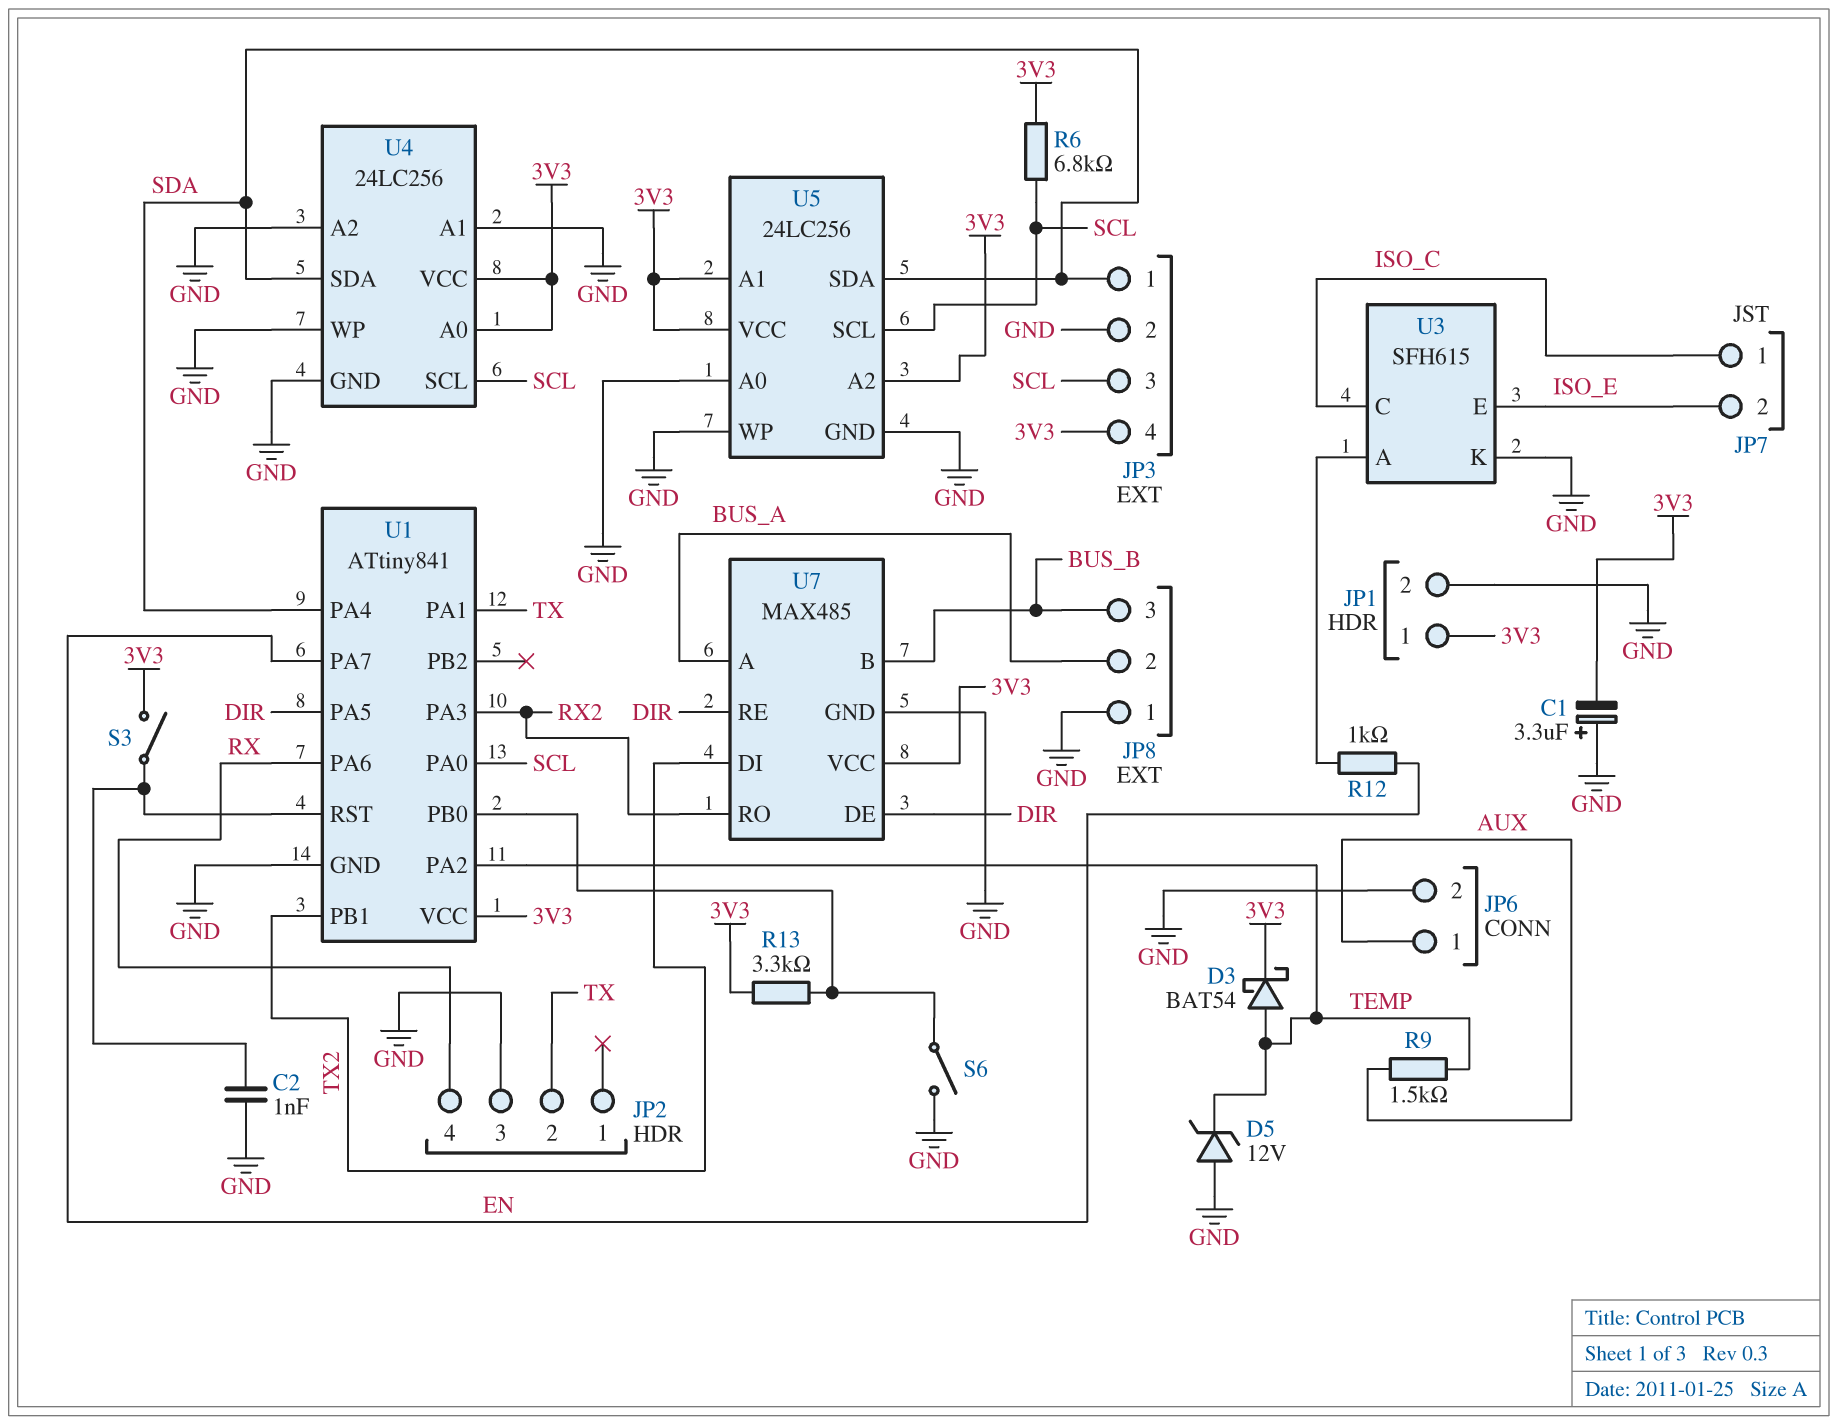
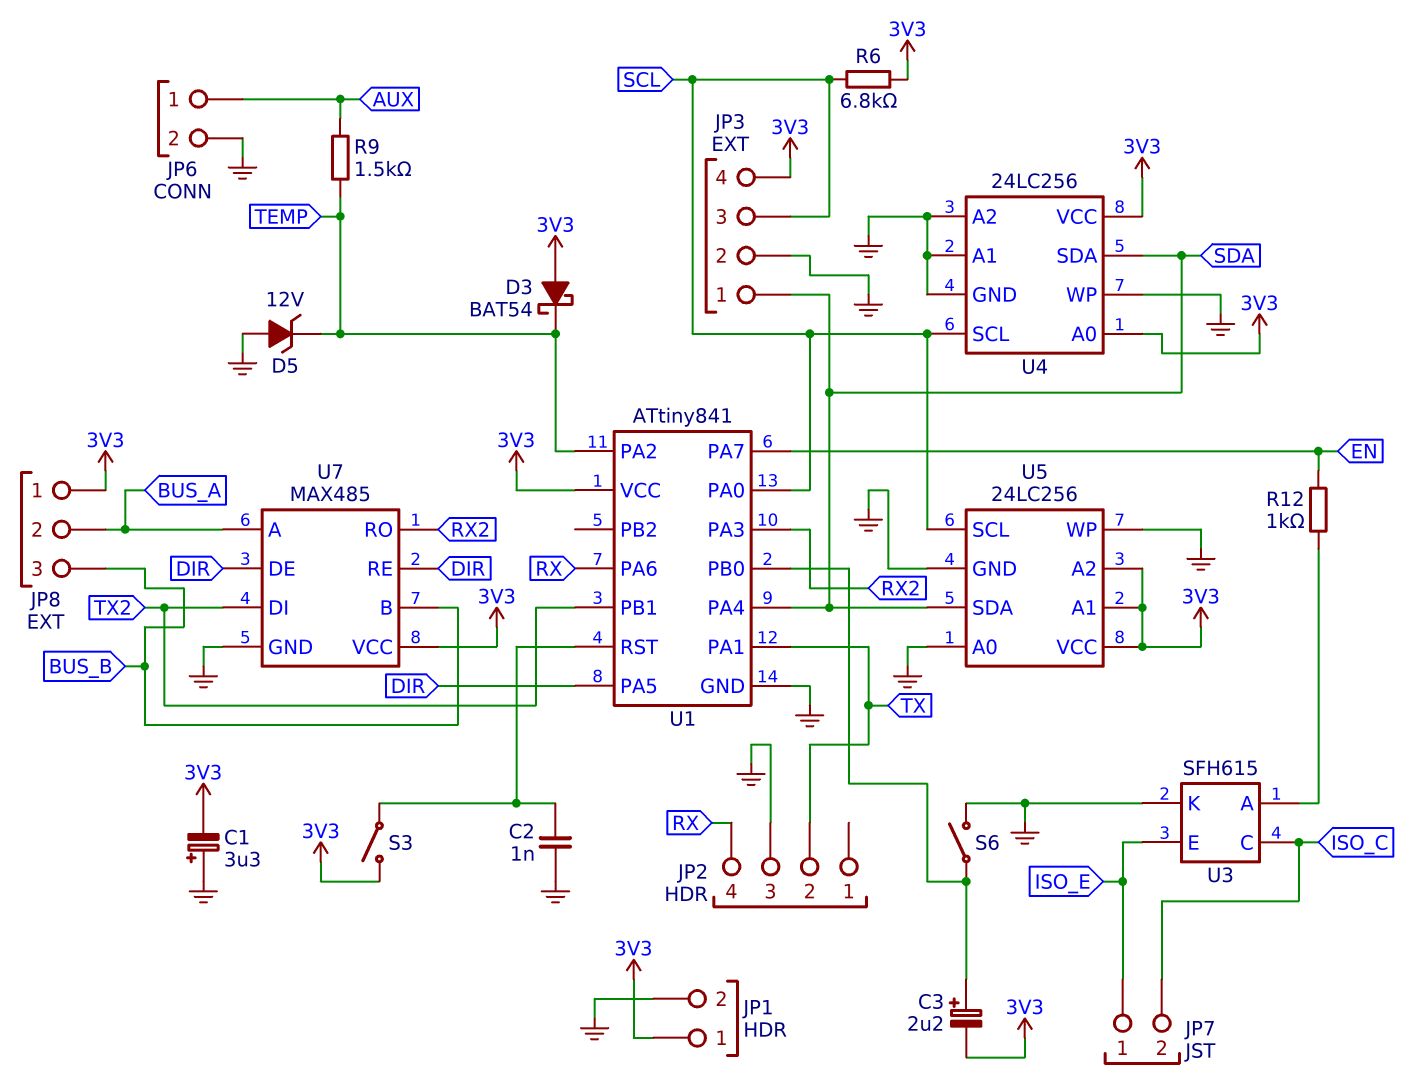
C3: none -> 2.2uF (plus U1/PB0, minus 3V3)
D3: schottky BAT54 (A TEMP, K 3V3) -> schottky BAT54 (A 3V3, K TEMP)
JP7 pin 1: ISO_C -> ISO_E
JP7 pin 2: ISO_E -> ISO_C
JP8 pin 1: GND -> 3V3
R13: 3.3k (3V3, U1/PB0) -> none

